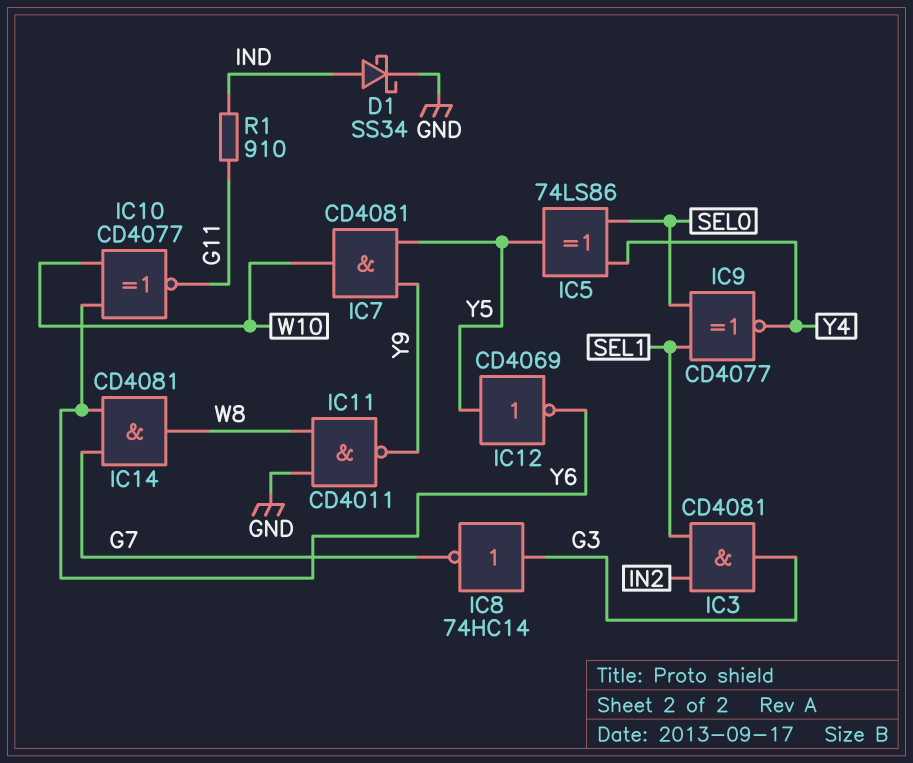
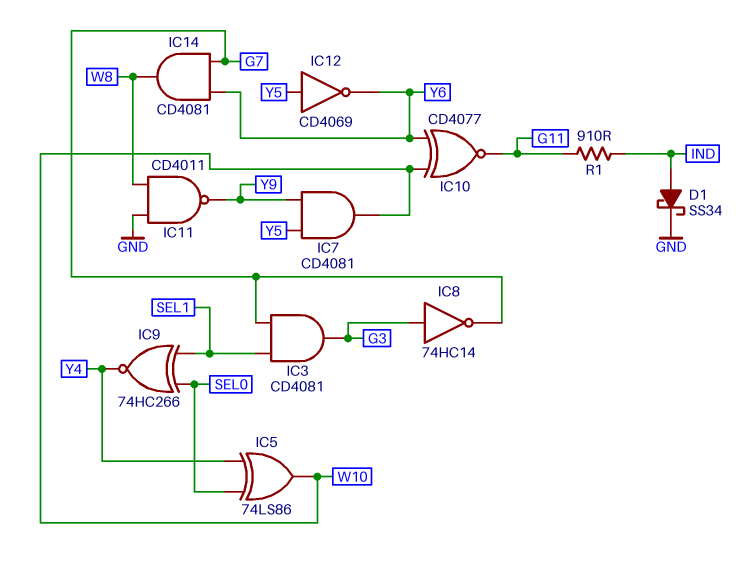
IC3: AND CD4081 (in IN2, in SEL1, out G3) -> AND CD4081 (in G7, in SEL1, out G3)
IC5: XOR 74LS86 (in SEL0, in Y4, out Y5) -> XOR 74LS86 (in SEL0, in Y4, out W10)
IC9: XNOR CD4077 (in SEL0, in SEL1, out Y4) -> XNOR 74HC266 (in SEL0, in SEL1, out Y4)

